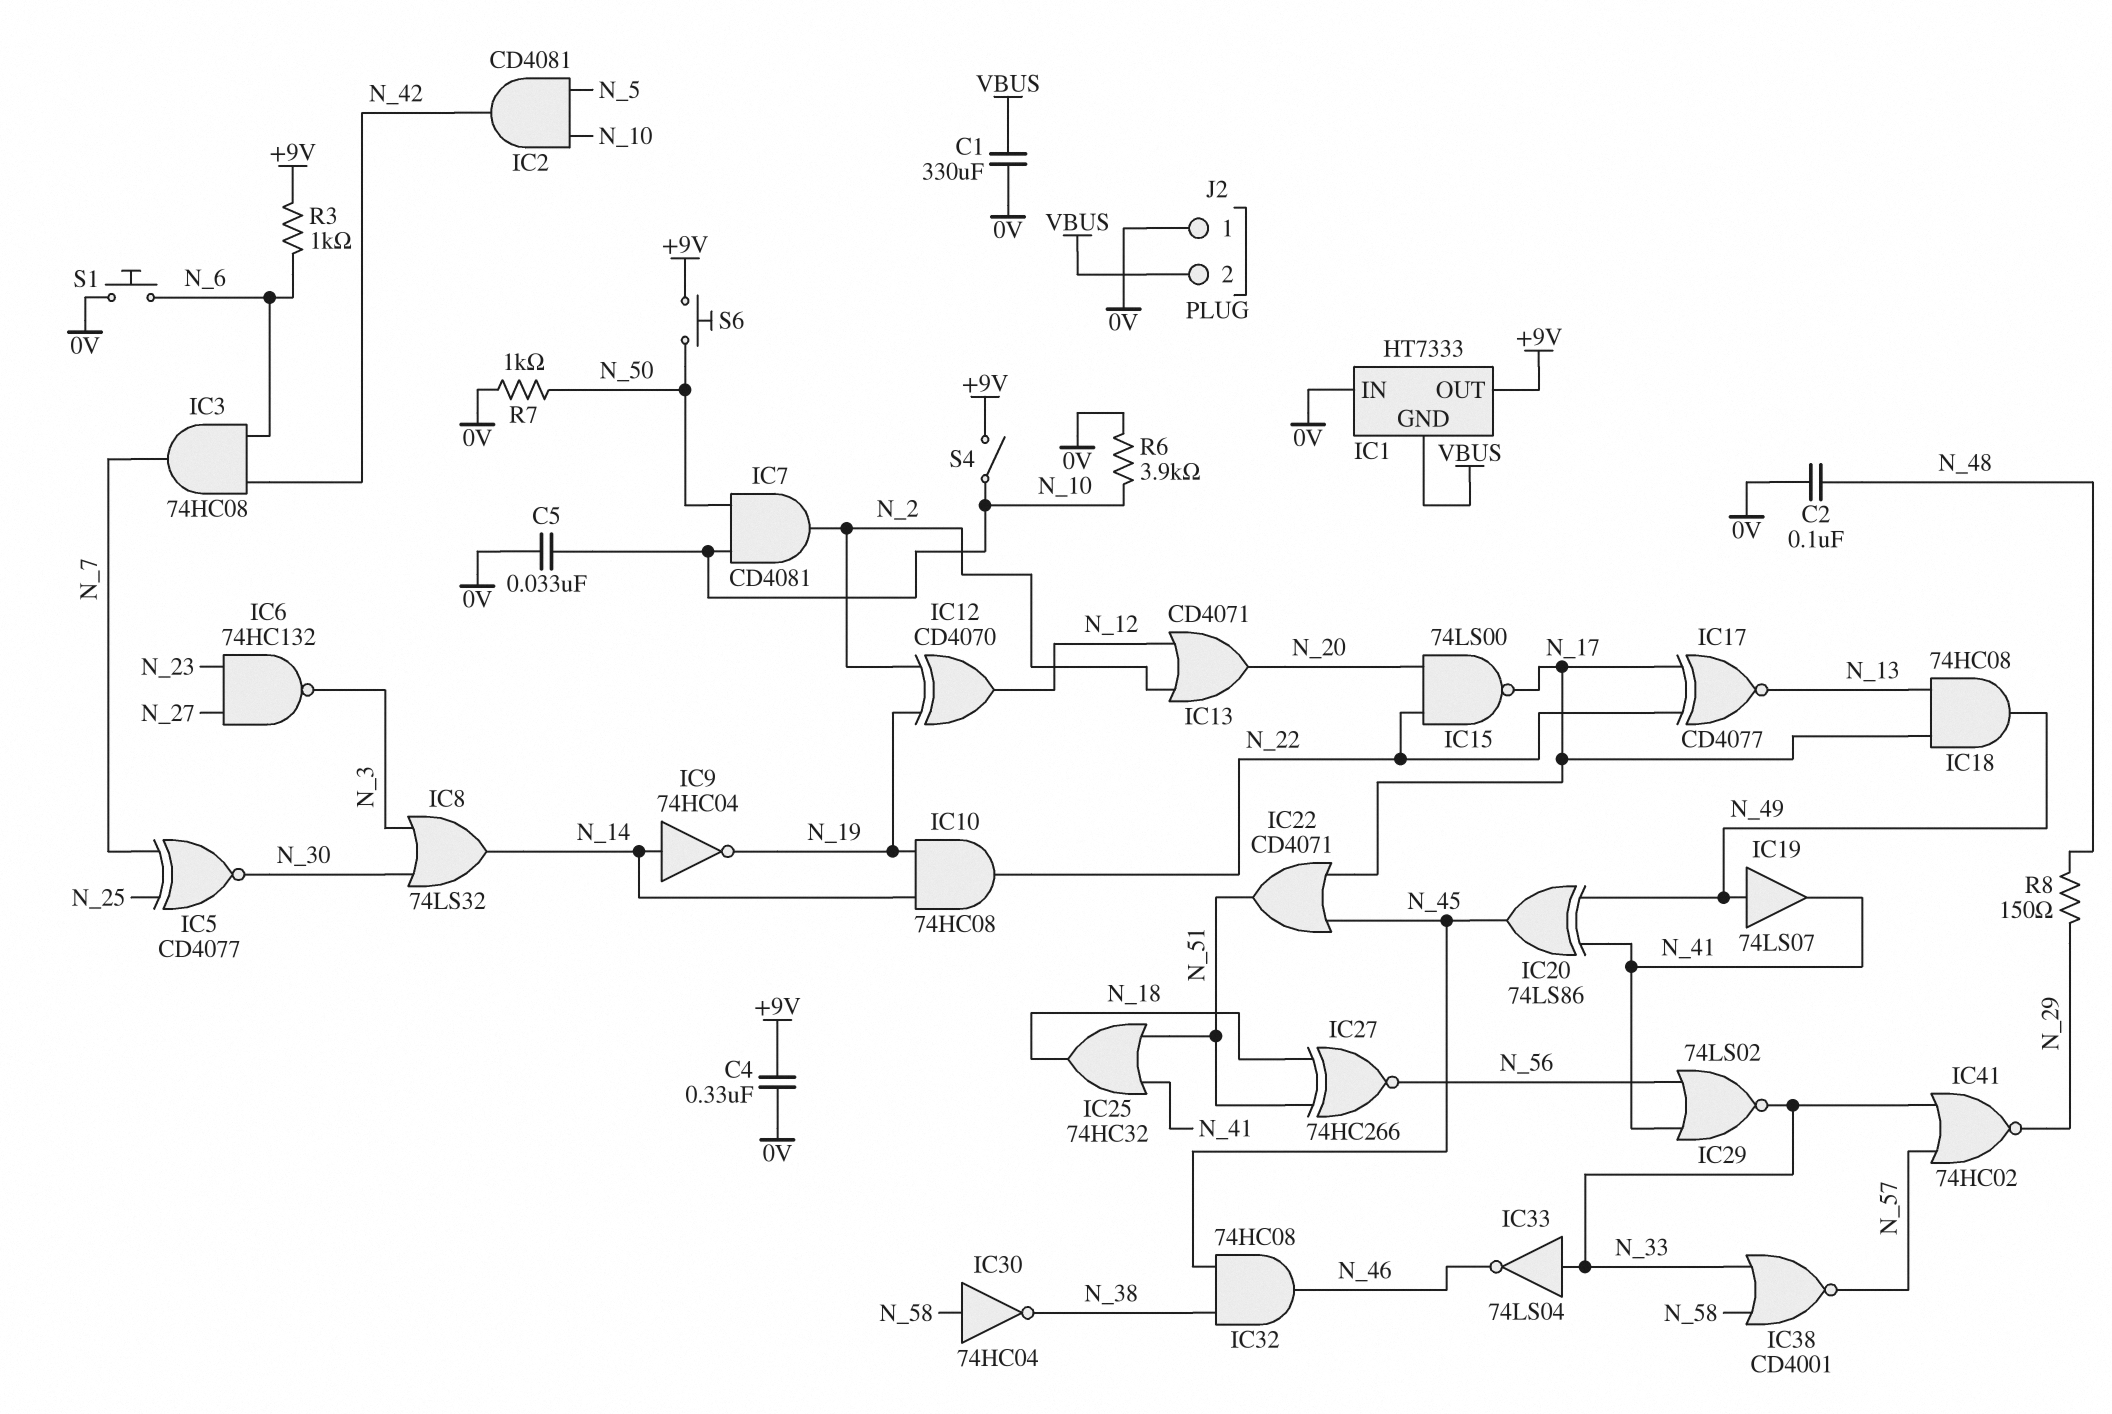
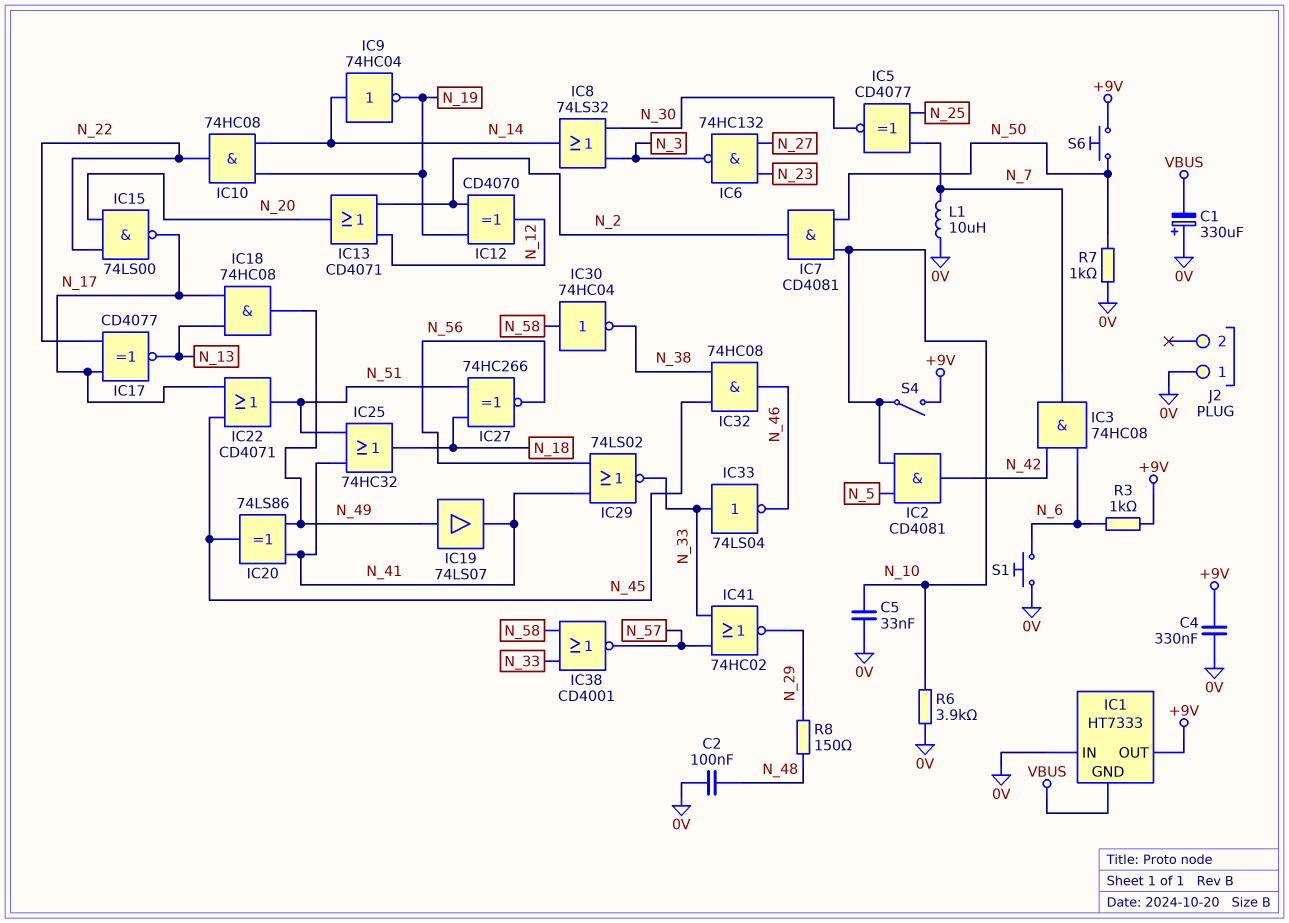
C1: 330uF (0V, VBUS) -> 330uF (plus 0V, minus VBUS)
J2 pin 2: VBUS -> none
L1: none -> 10uH (0V, N_7)

